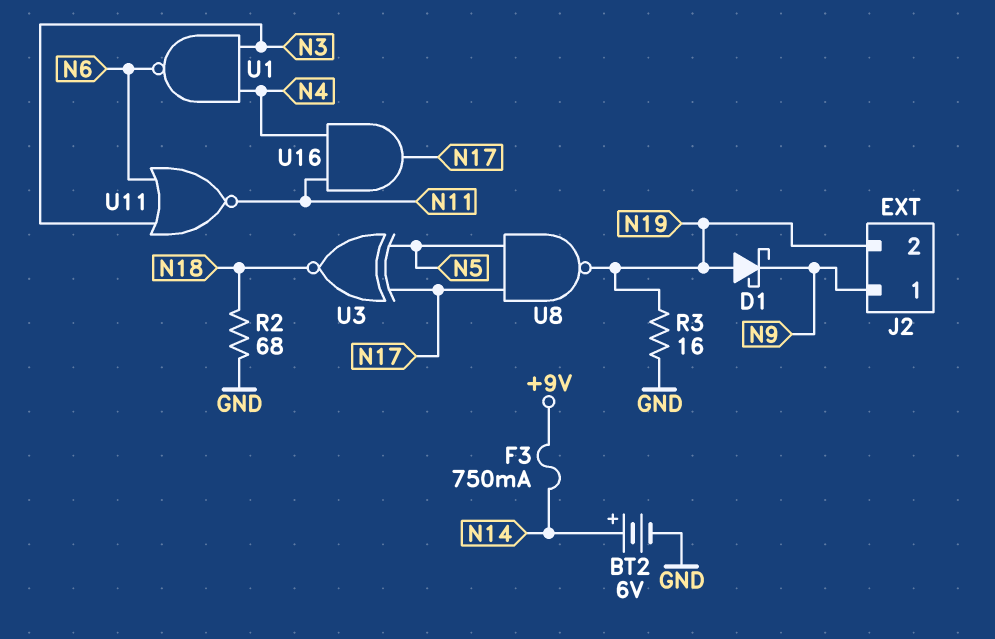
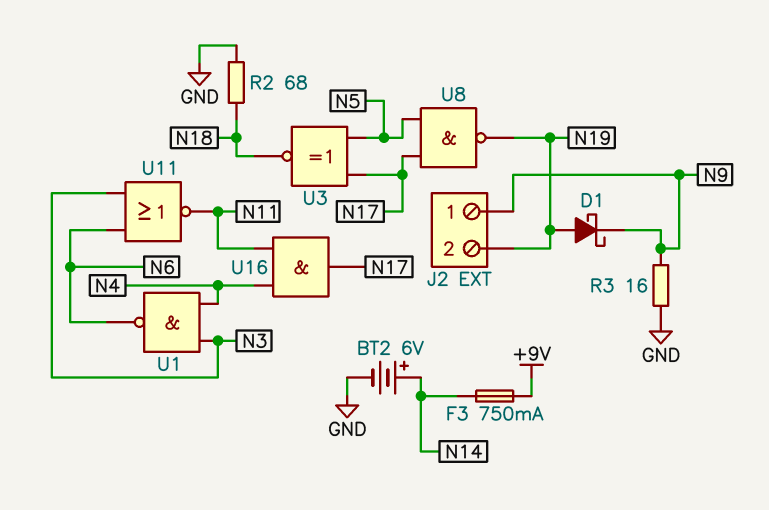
R3: 16 (GND, N19) -> 16 (GND, N9)

